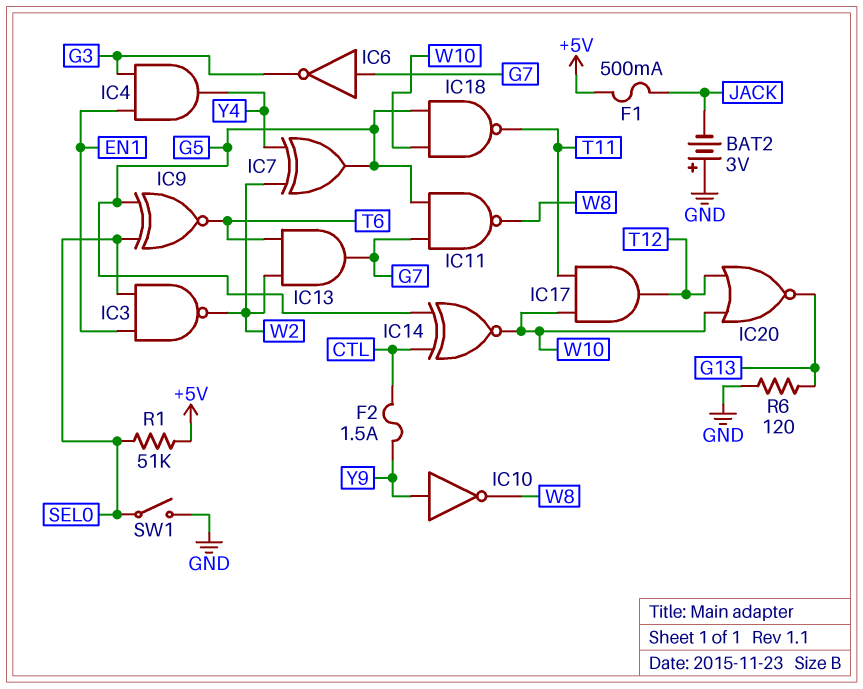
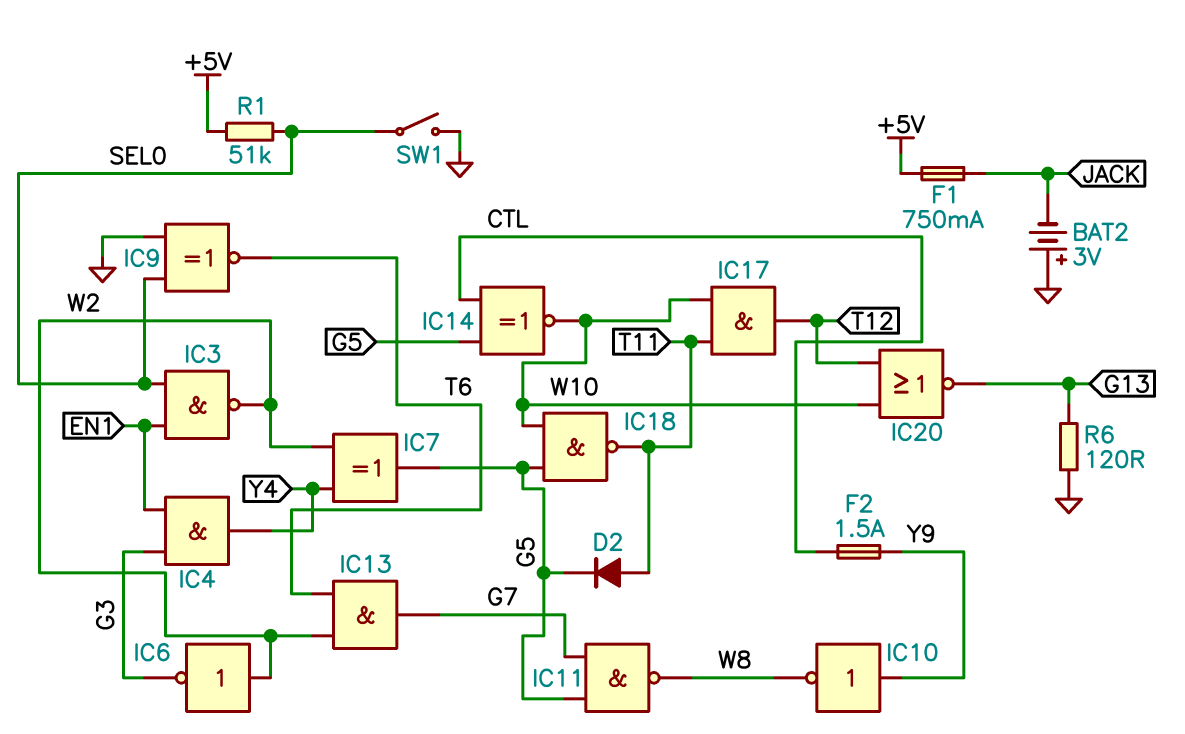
D2: none -> diode (A T11, K G5)
F1: 500mA (+5V, JACK) -> 750mA (+5V, JACK)
IC6: NOT (in G7, out G3) -> NOT (in W2, out G3)
IC9: XNOR (in G5, in SEL0, out T6) -> XNOR (in GND, in SEL0, out T6)

